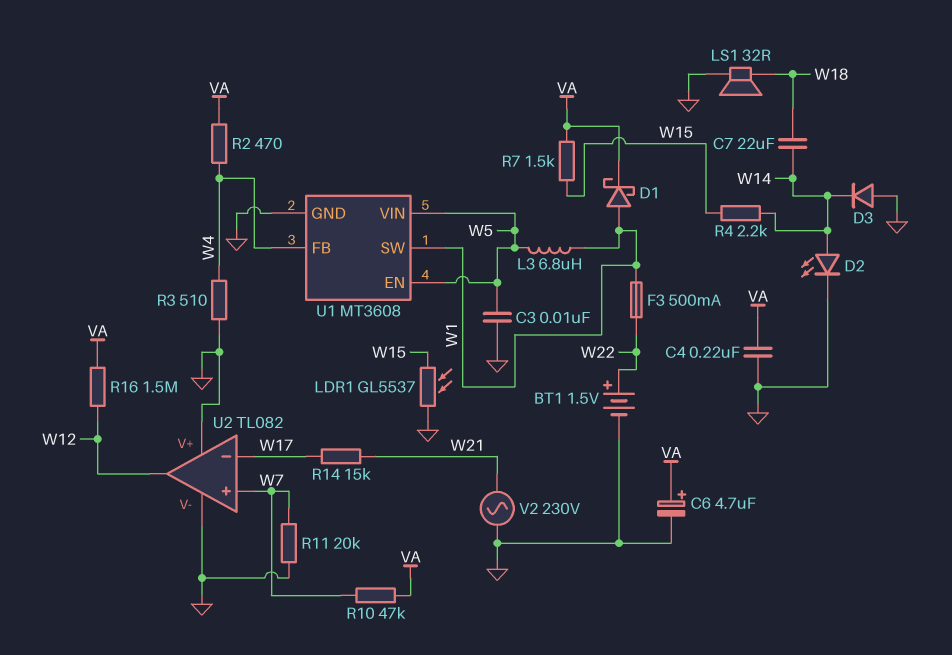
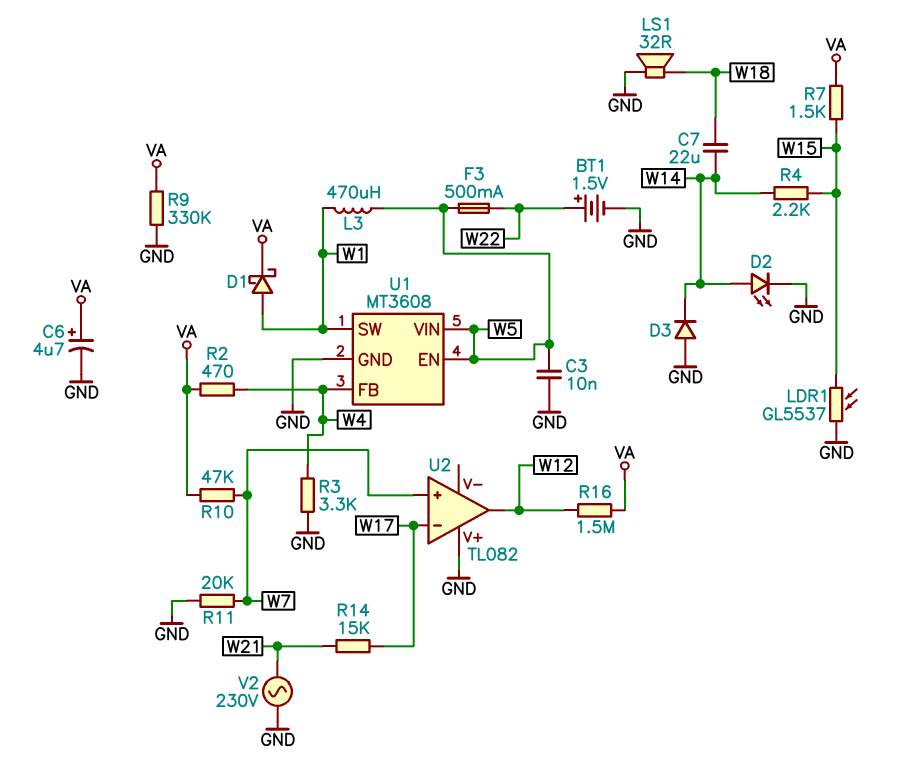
C4: 220nF (GND, VA) -> none
F3: 500mA (W1, W22) -> 500mA (W5, W22)
L3: 6.8uH (W1, W5) -> 470uH (W1, W5)
R3: 510 (GND, W4) -> 3.3k (GND, W4)
R9: none -> 330k (GND, VA)
U2 pin V-: GND -> none

